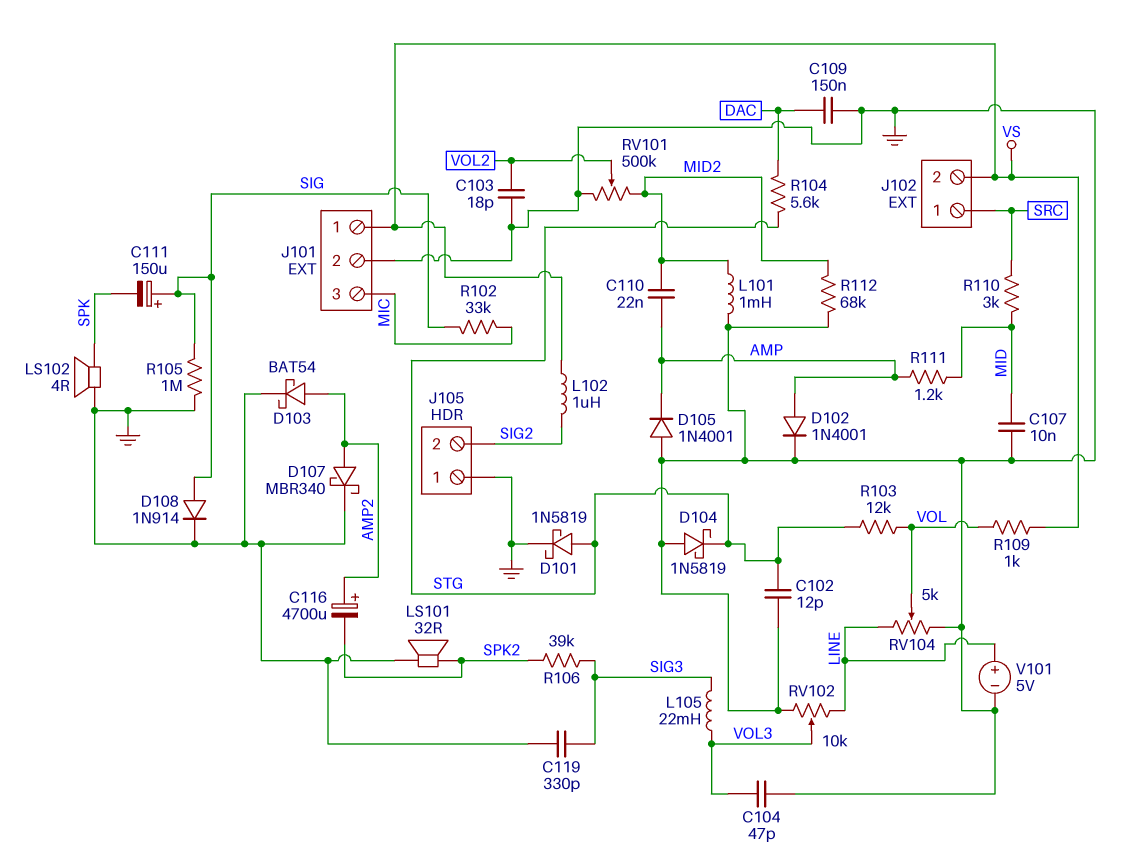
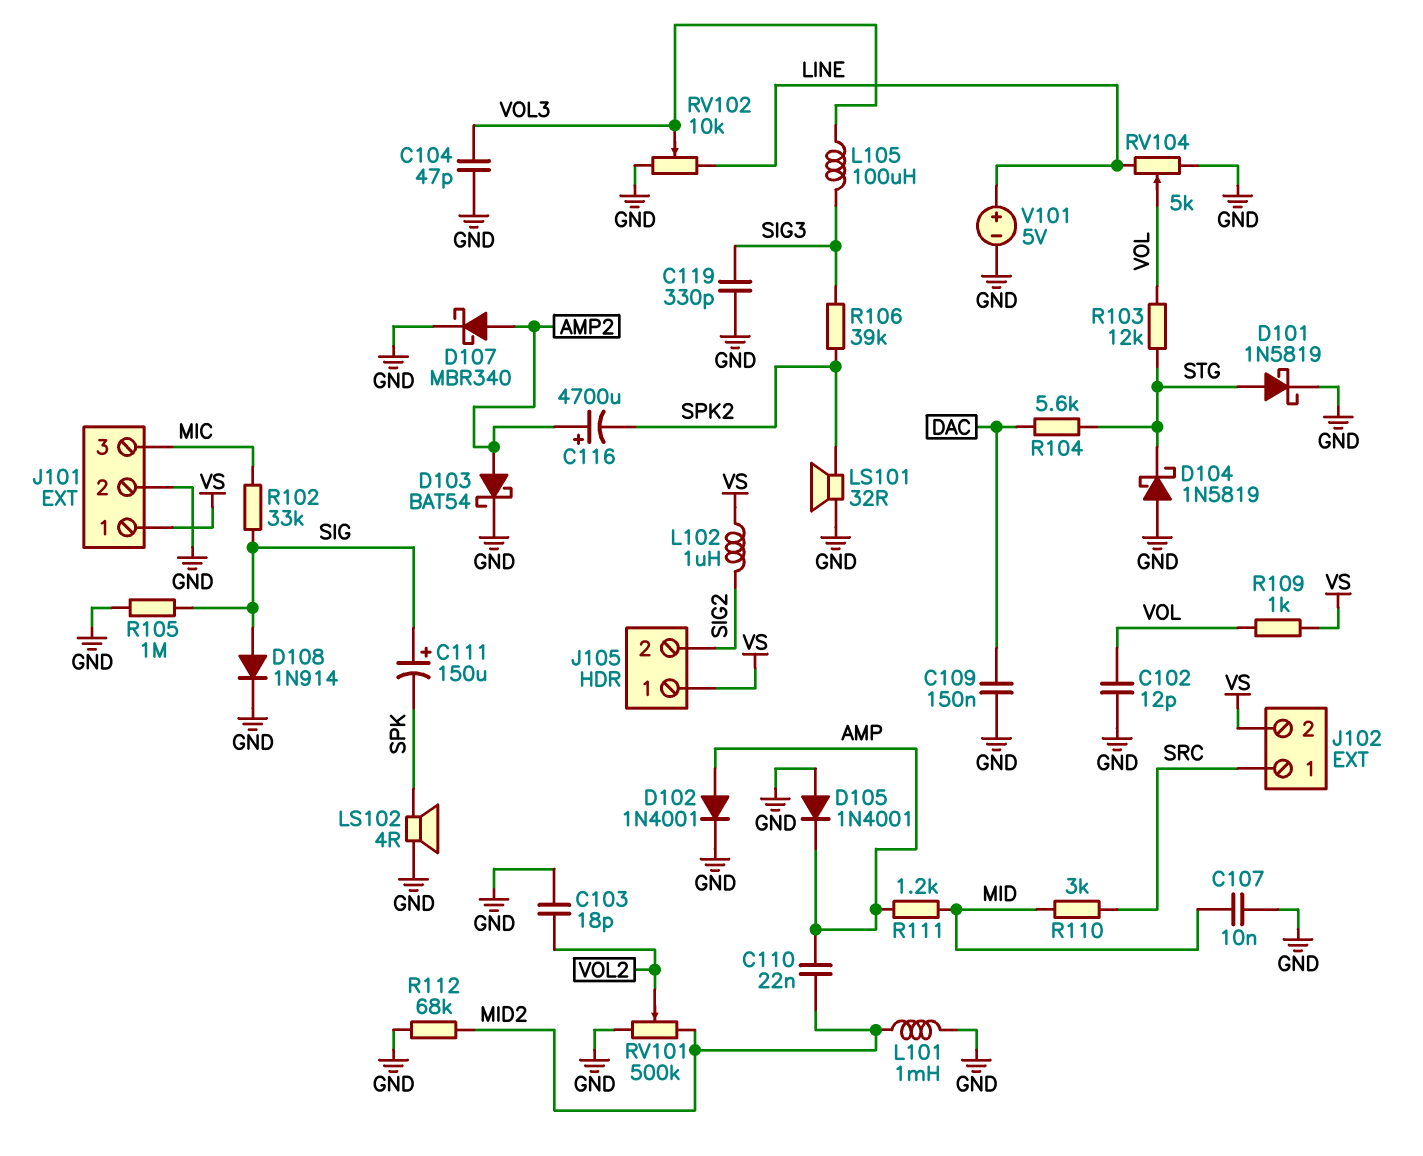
C102: 12pF (GND, STG) -> 12pF (GND, VOL)
J105 pin 1: GND -> VS
L105: 22mH (SIG3, VOL3) -> 100uH (SIG3, VOL3)

